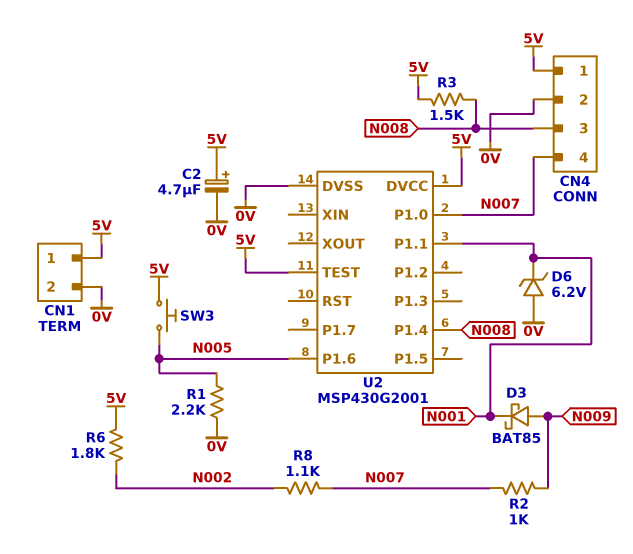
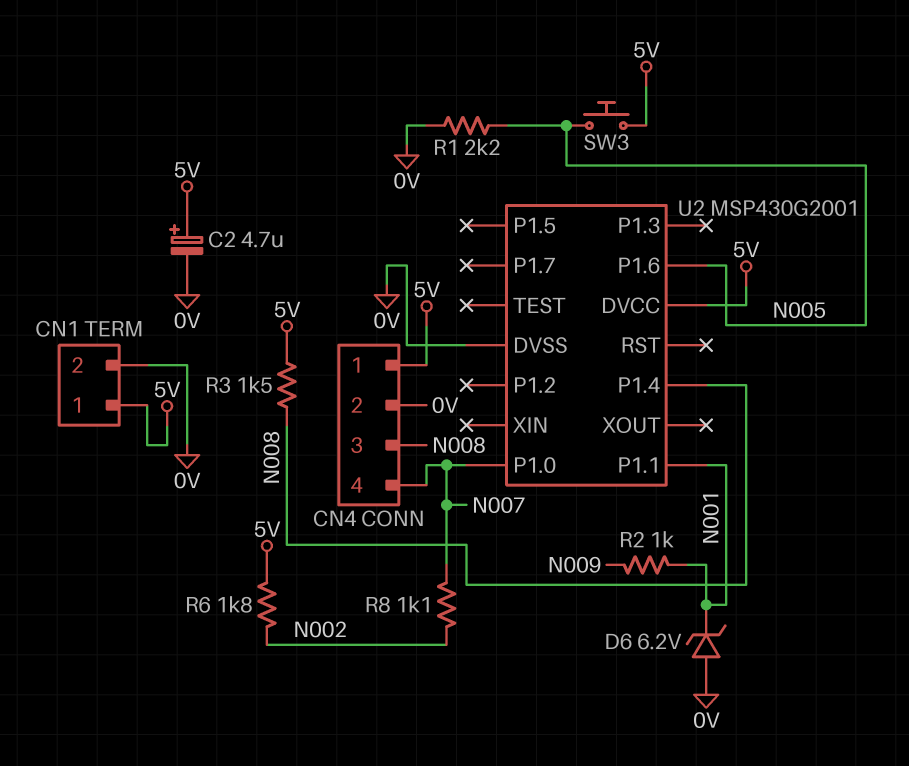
D3: schottky BAT85 (A N009, K N001) -> none
R2: 1k (N007, N009) -> 1k (N001, N009)
U2 pin TEST: 5V -> none

